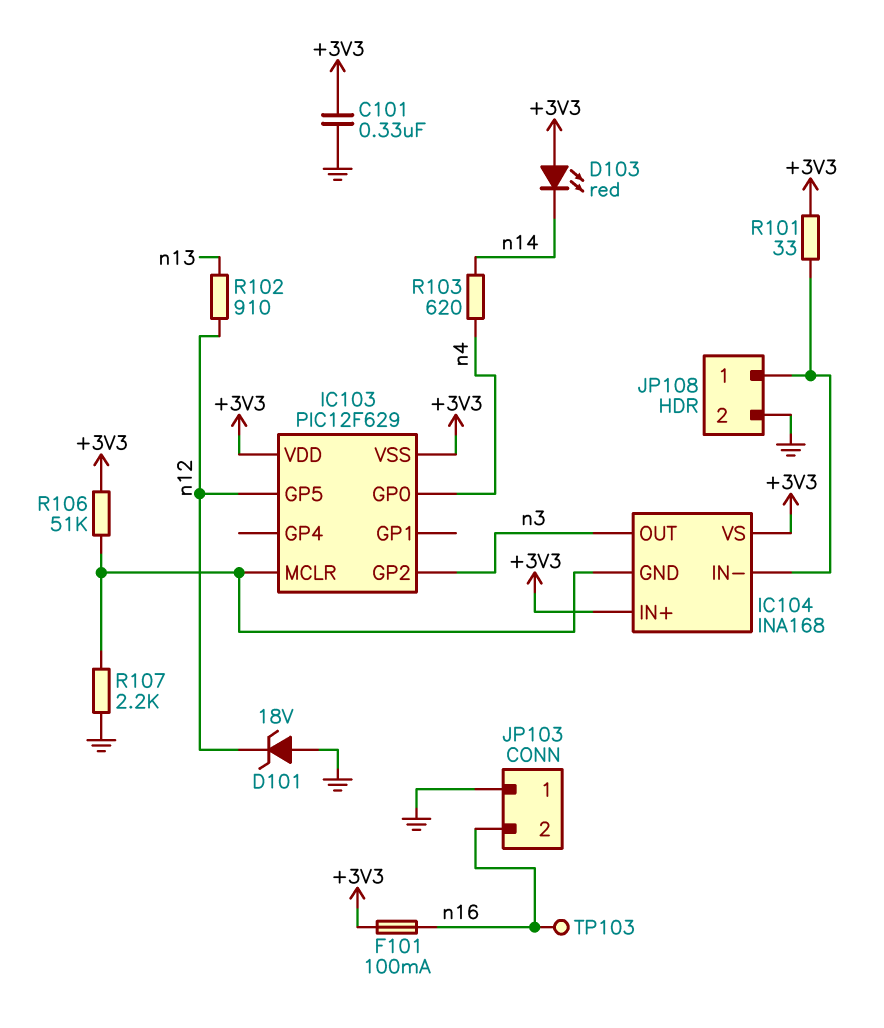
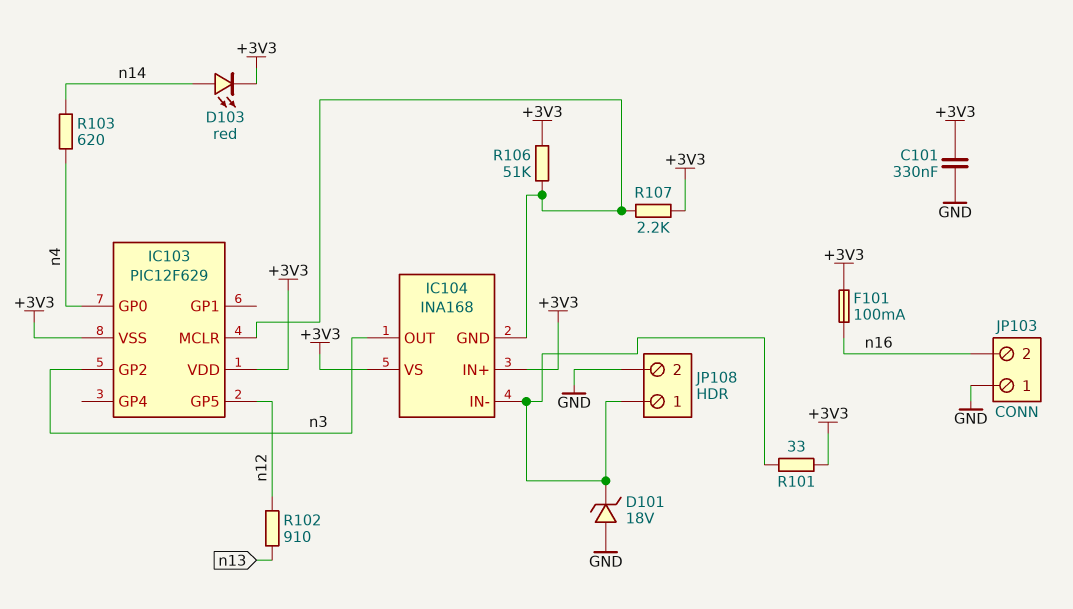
D101: zener 18V (A GND, K n12) -> zener 18V (A GND, K IC104/IN-)
D103: LED red (A +3V3, K n14) -> LED red (A n14, K +3V3)
R107: 2.2k (GND, IC103/MCLR) -> 2.2k (+3V3, IC103/MCLR)
TP103: test point (n16) -> none

